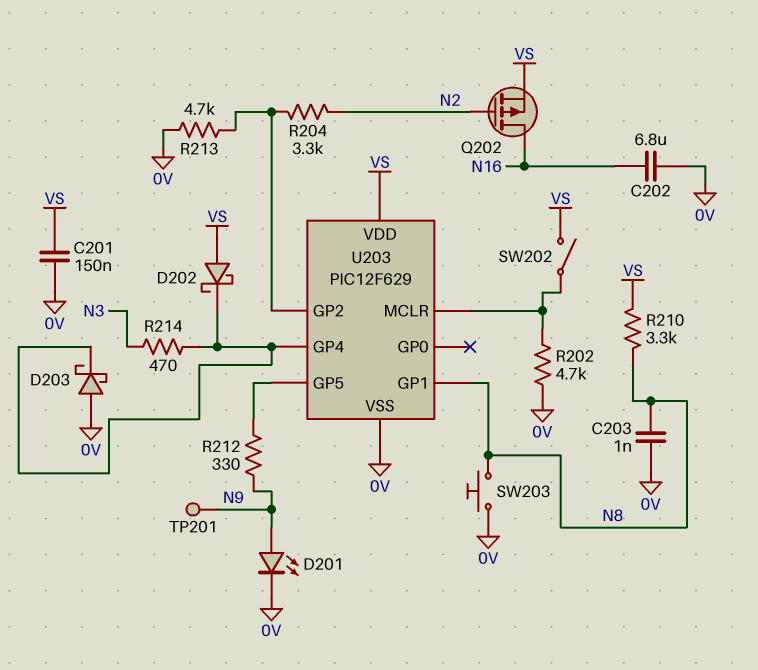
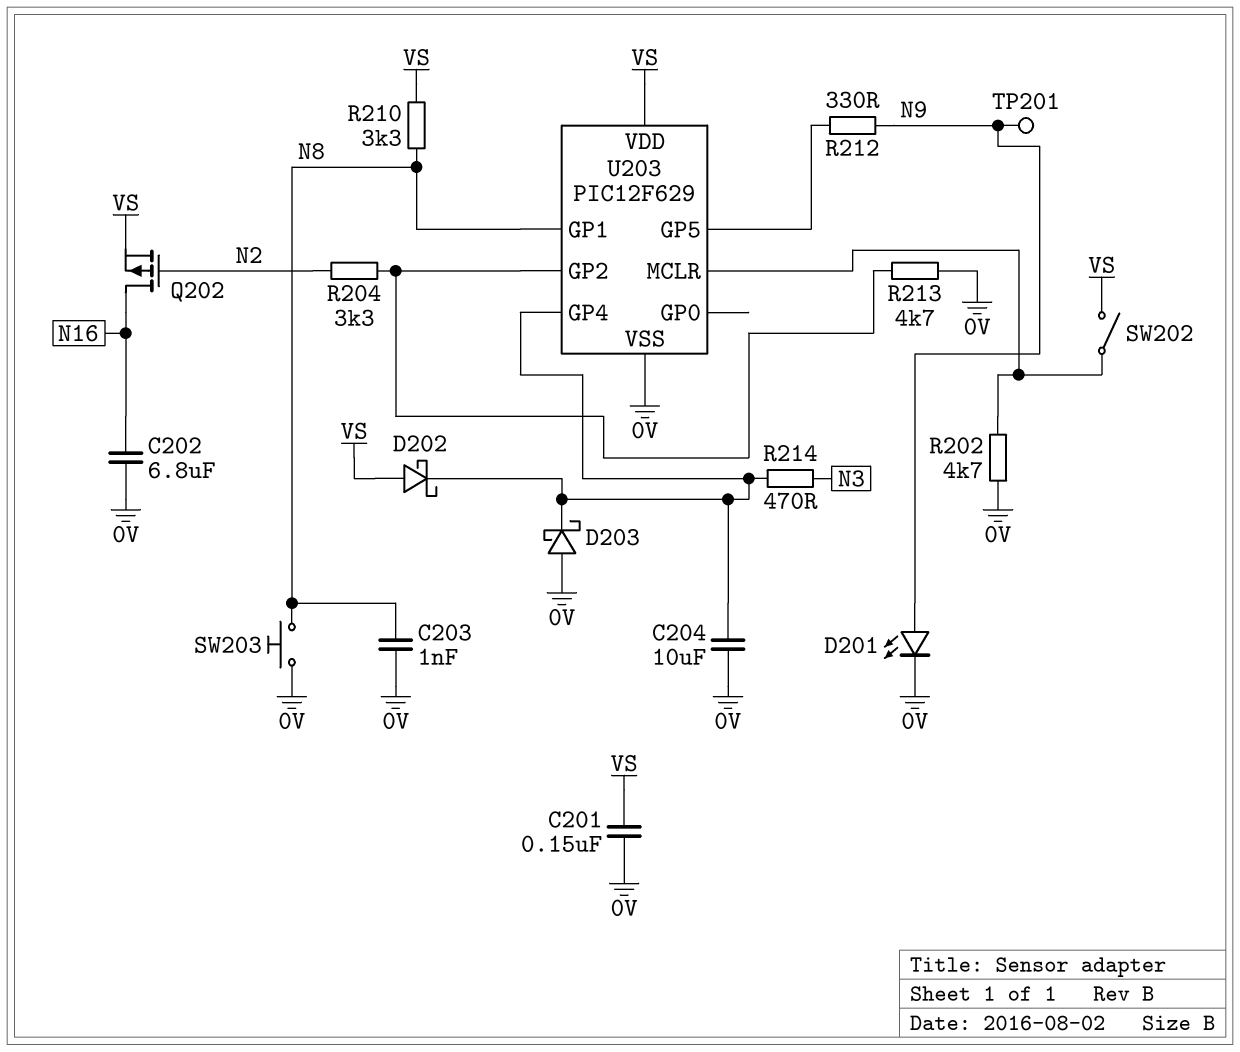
C204: none -> 10uF (0V, U203/GP4)

